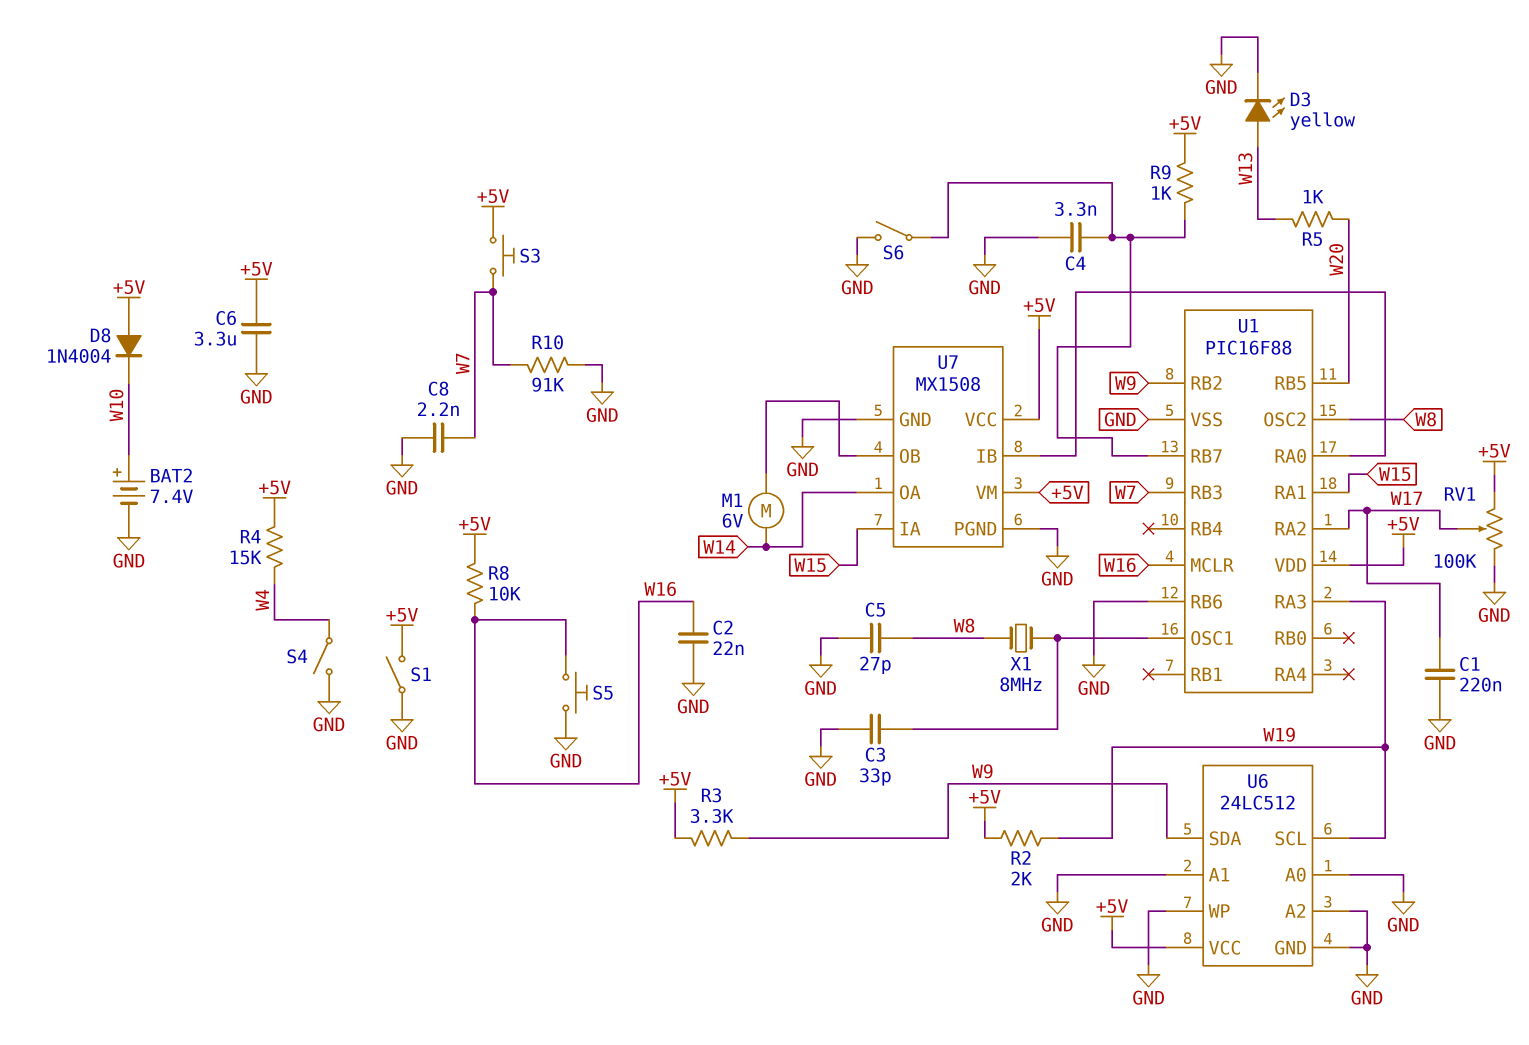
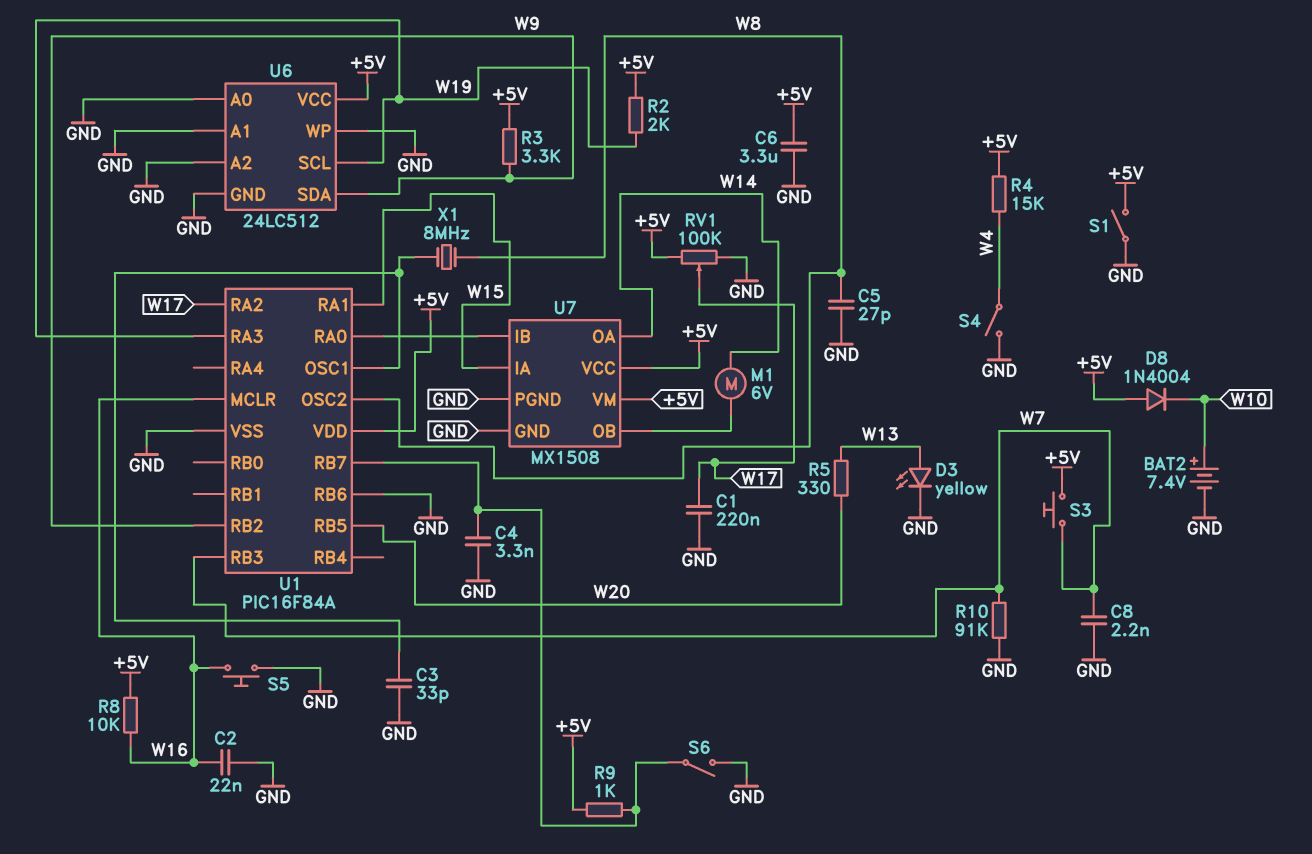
R5: 1k (W13, W20) -> 330 (W13, W20)
U1: PIC16F88 -> PIC16F84A

